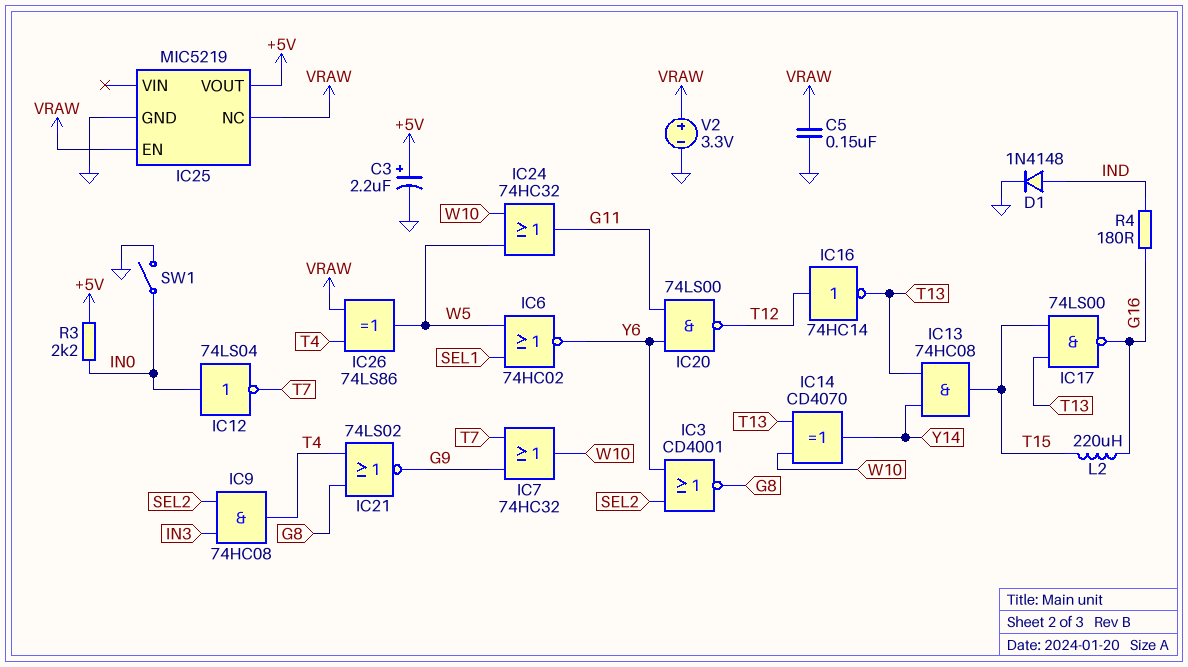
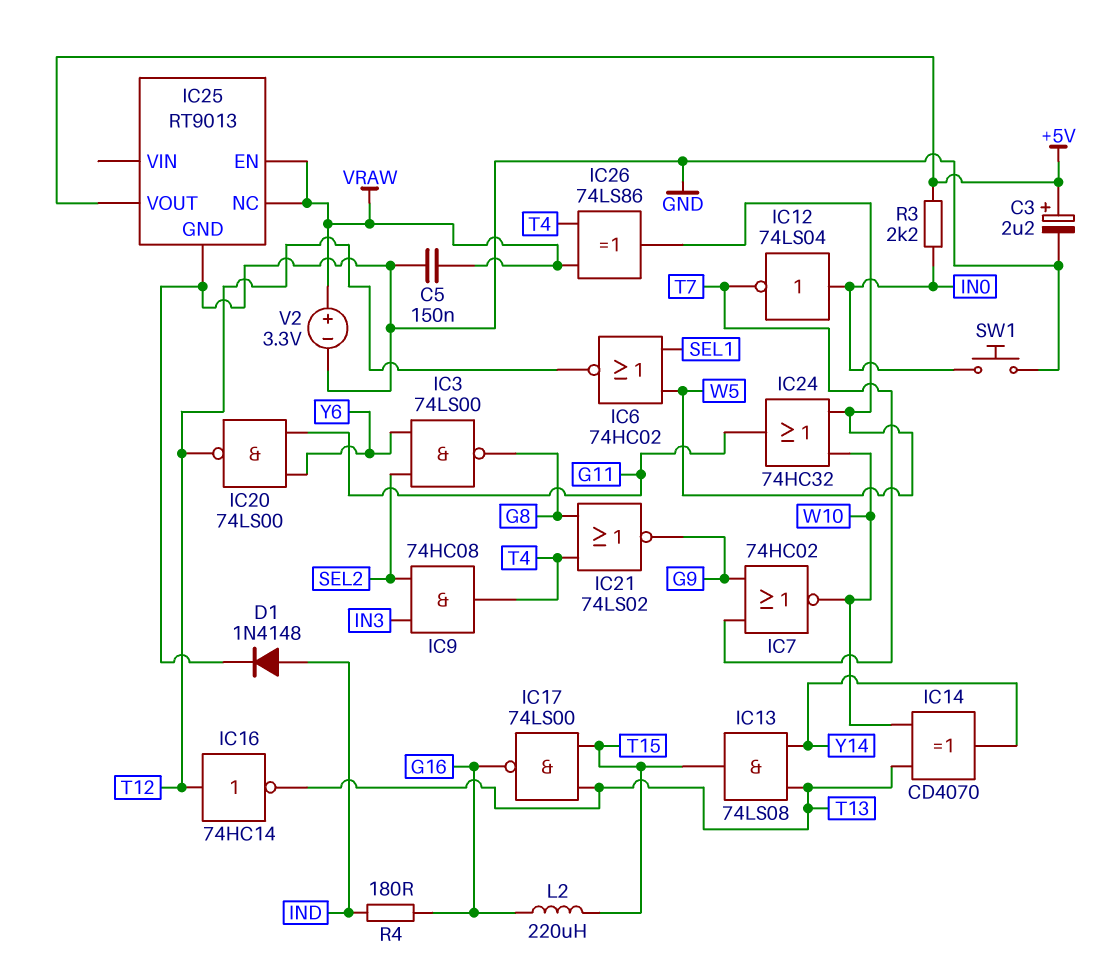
IC3: NOR CD4001 (in SEL2, in Y6, out G8) -> NAND 74LS00 (in SEL2, in Y6, out G8)
IC6: NOR 74HC02 (in SEL1, in W5, out Y6) -> NOR 74HC02 (in SEL1, in W5, out T12)
IC7: OR 74HC32 (in G9, in T7, out W10) -> NOR 74HC02 (in G9, in T7, out W10)
IC13: AND 74HC08 (in T13, in Y14, out T15) -> AND 74LS08 (in T13, in Y14, out T15)
IC25: MIC5219 -> RT9013
SW1: switch (GND, IN0) -> button (GND, IN0)

